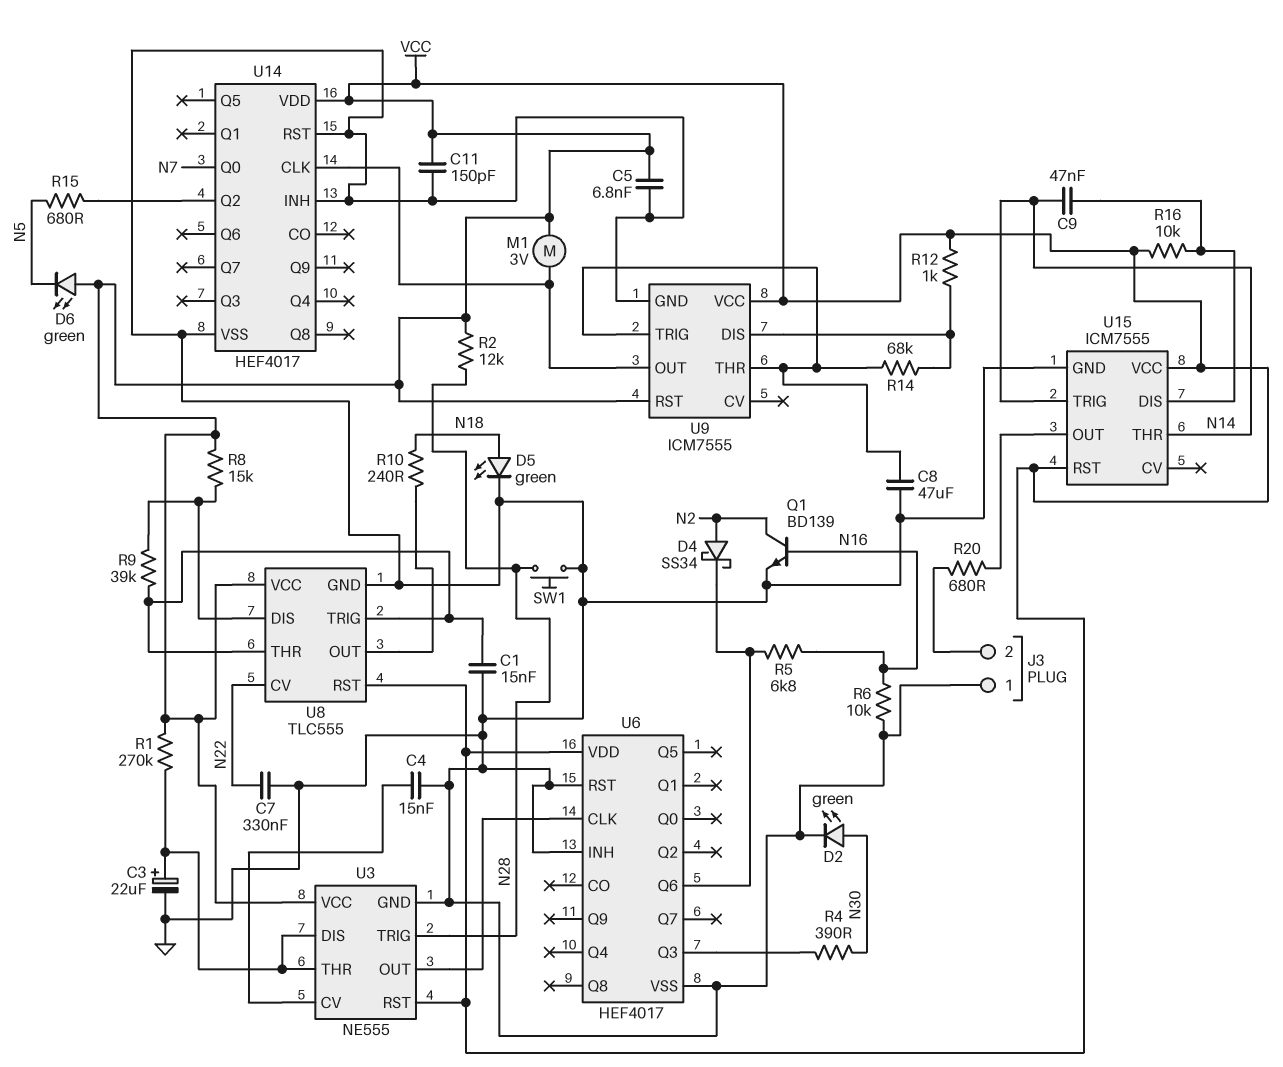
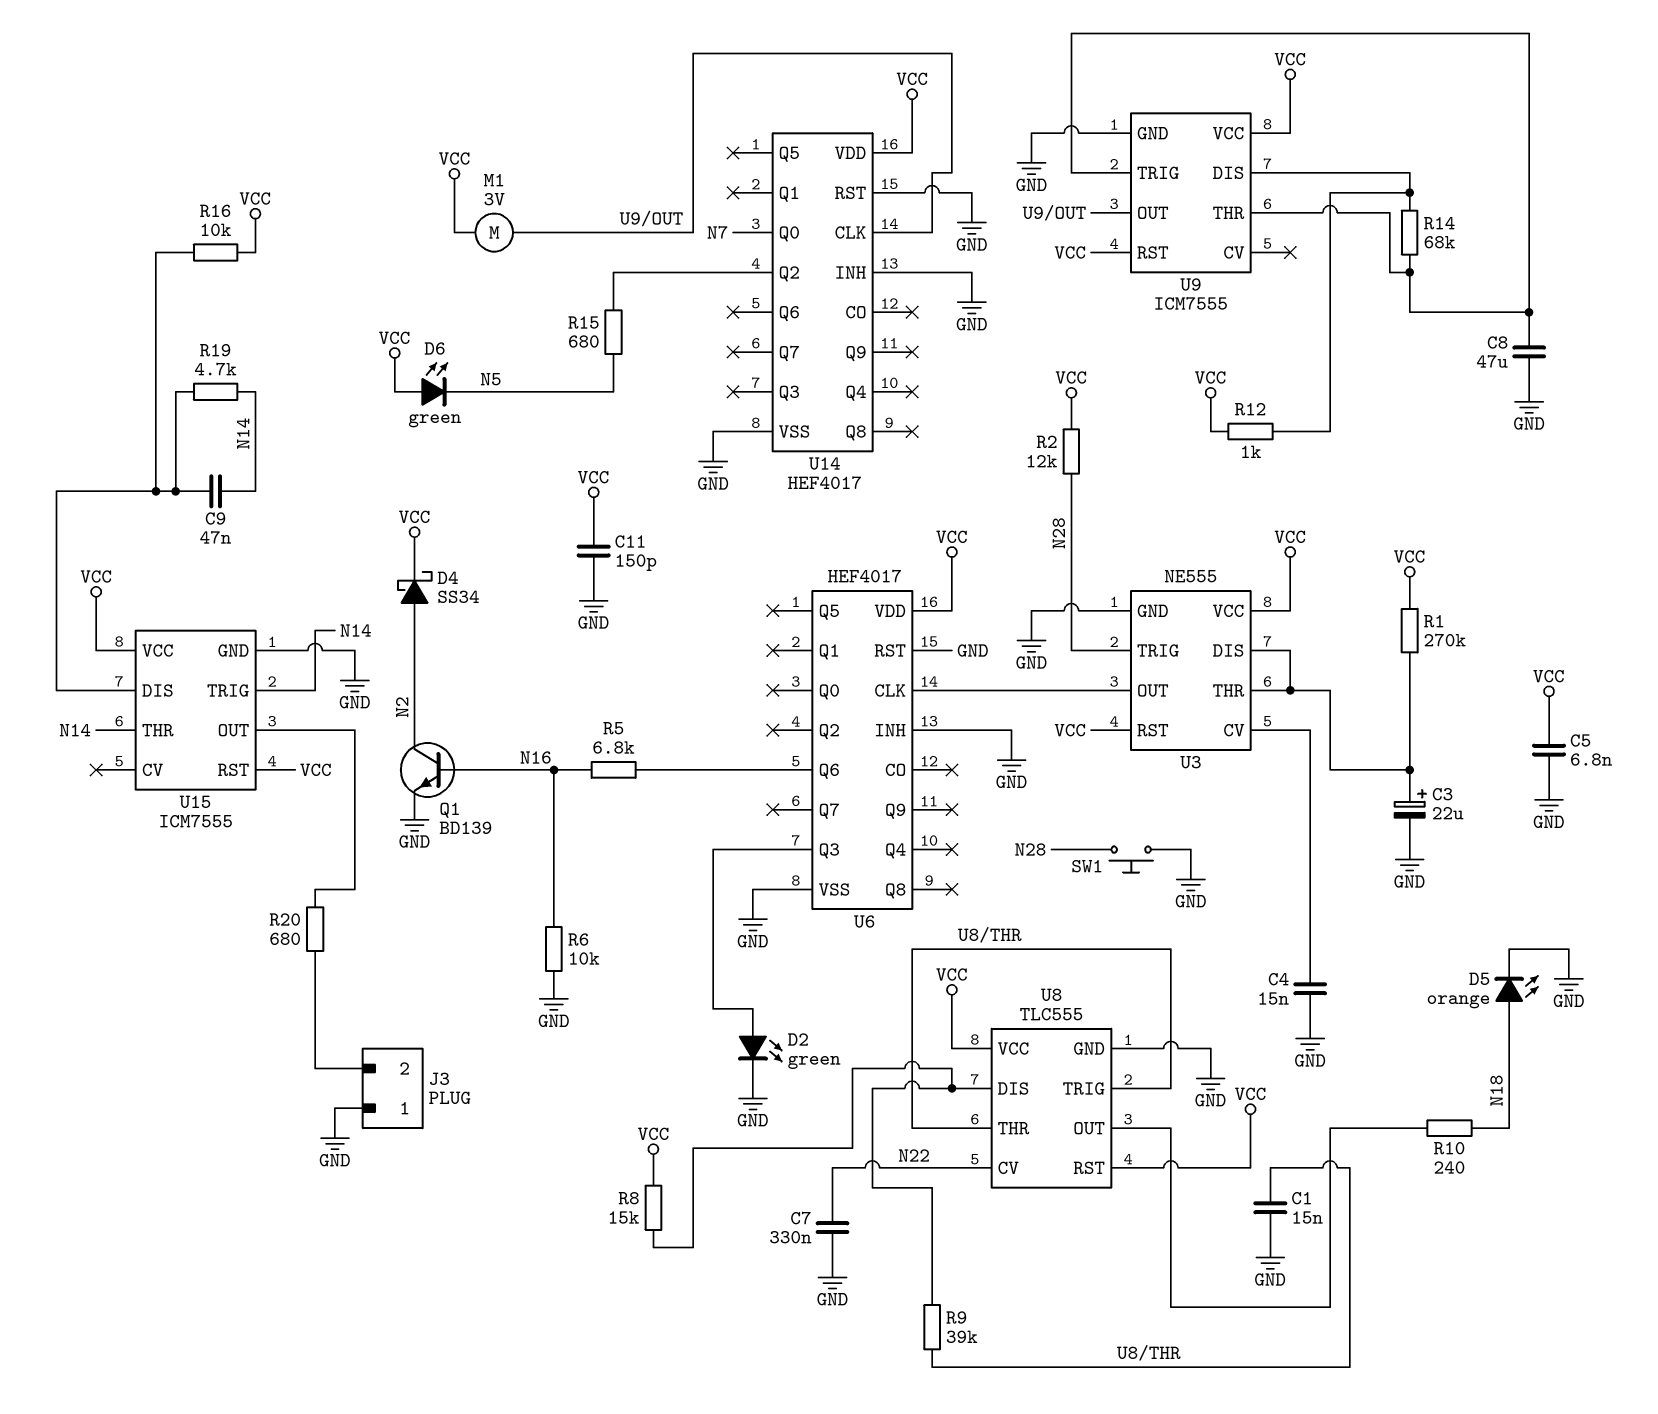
D2: LED green (A N30, K GND) -> LED green (A U6/Q3, K GND)
D4: schottky SS34 (A N2, K U6/Q6) -> schottky SS34 (A N2, K VCC)
D5: LED green (A N18, K GND) -> LED orange (A N18, K GND)
R4: 390 (N30, U6/Q3) -> none
R19: none -> 4.7k (N14, U15/DIS)

